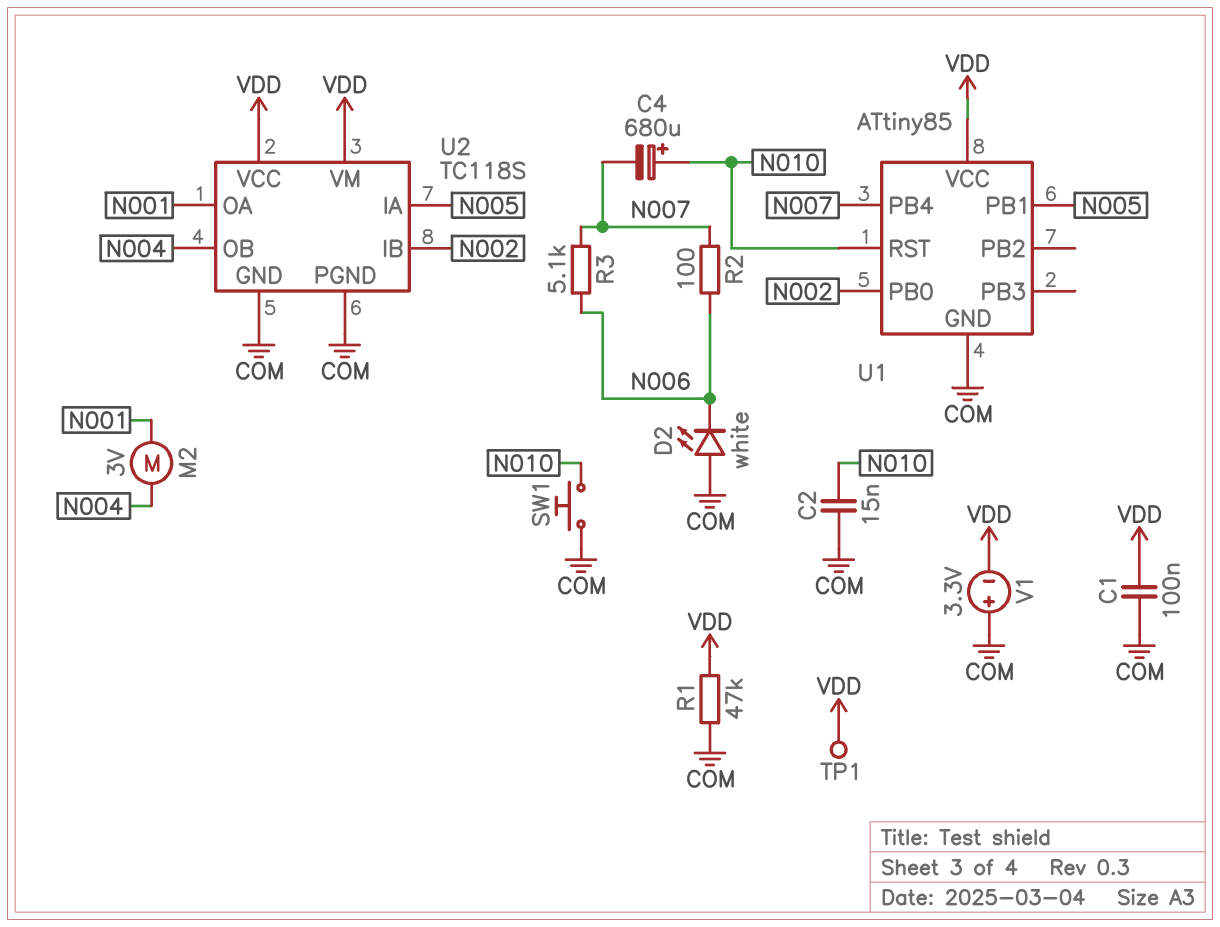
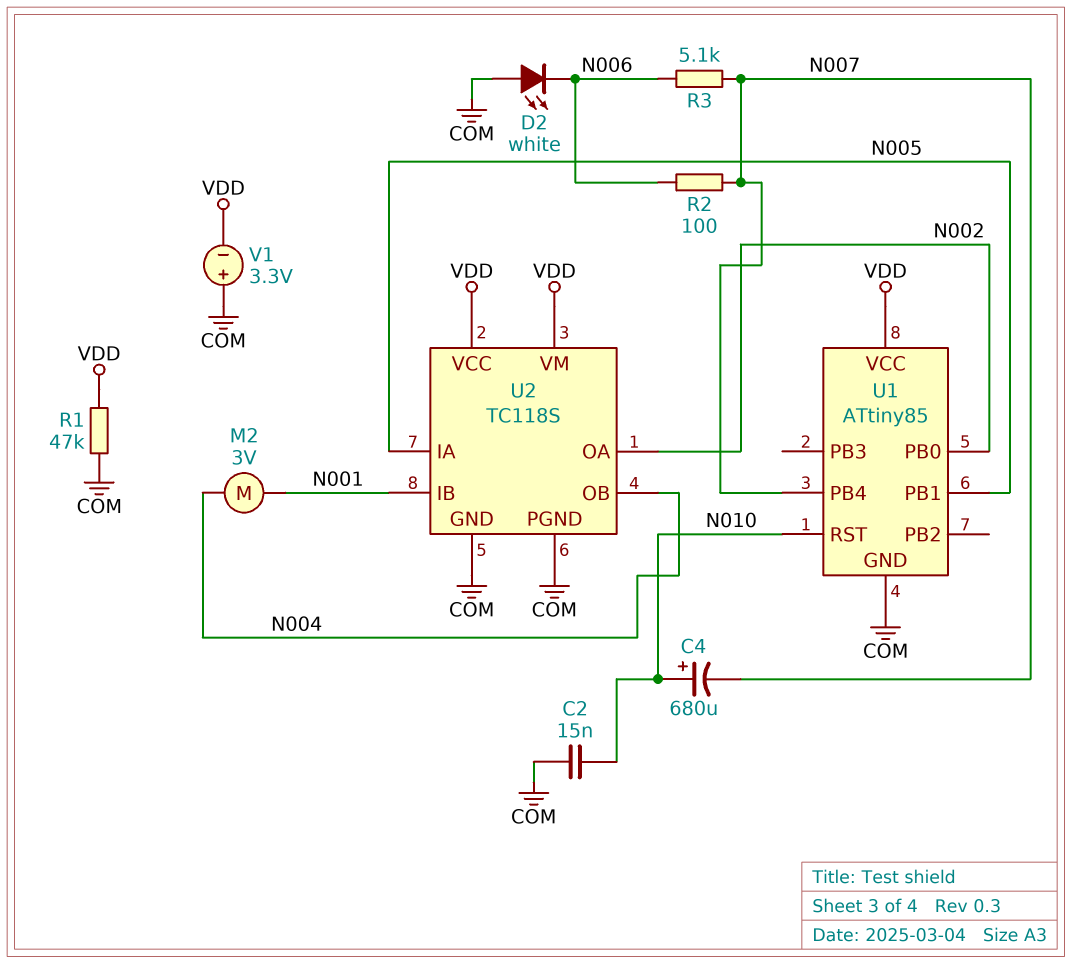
C1: 100nF (COM, VDD) -> none
SW1: button (COM, N010) -> none
TP1: test point (VDD) -> none
U2 pin IB: N002 -> N001
U2 pin OA: N001 -> N002

